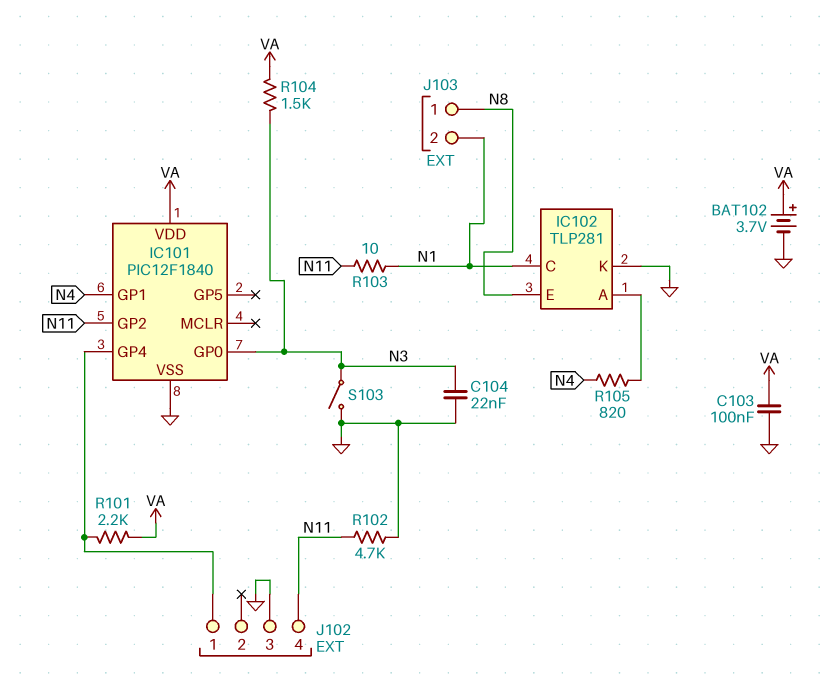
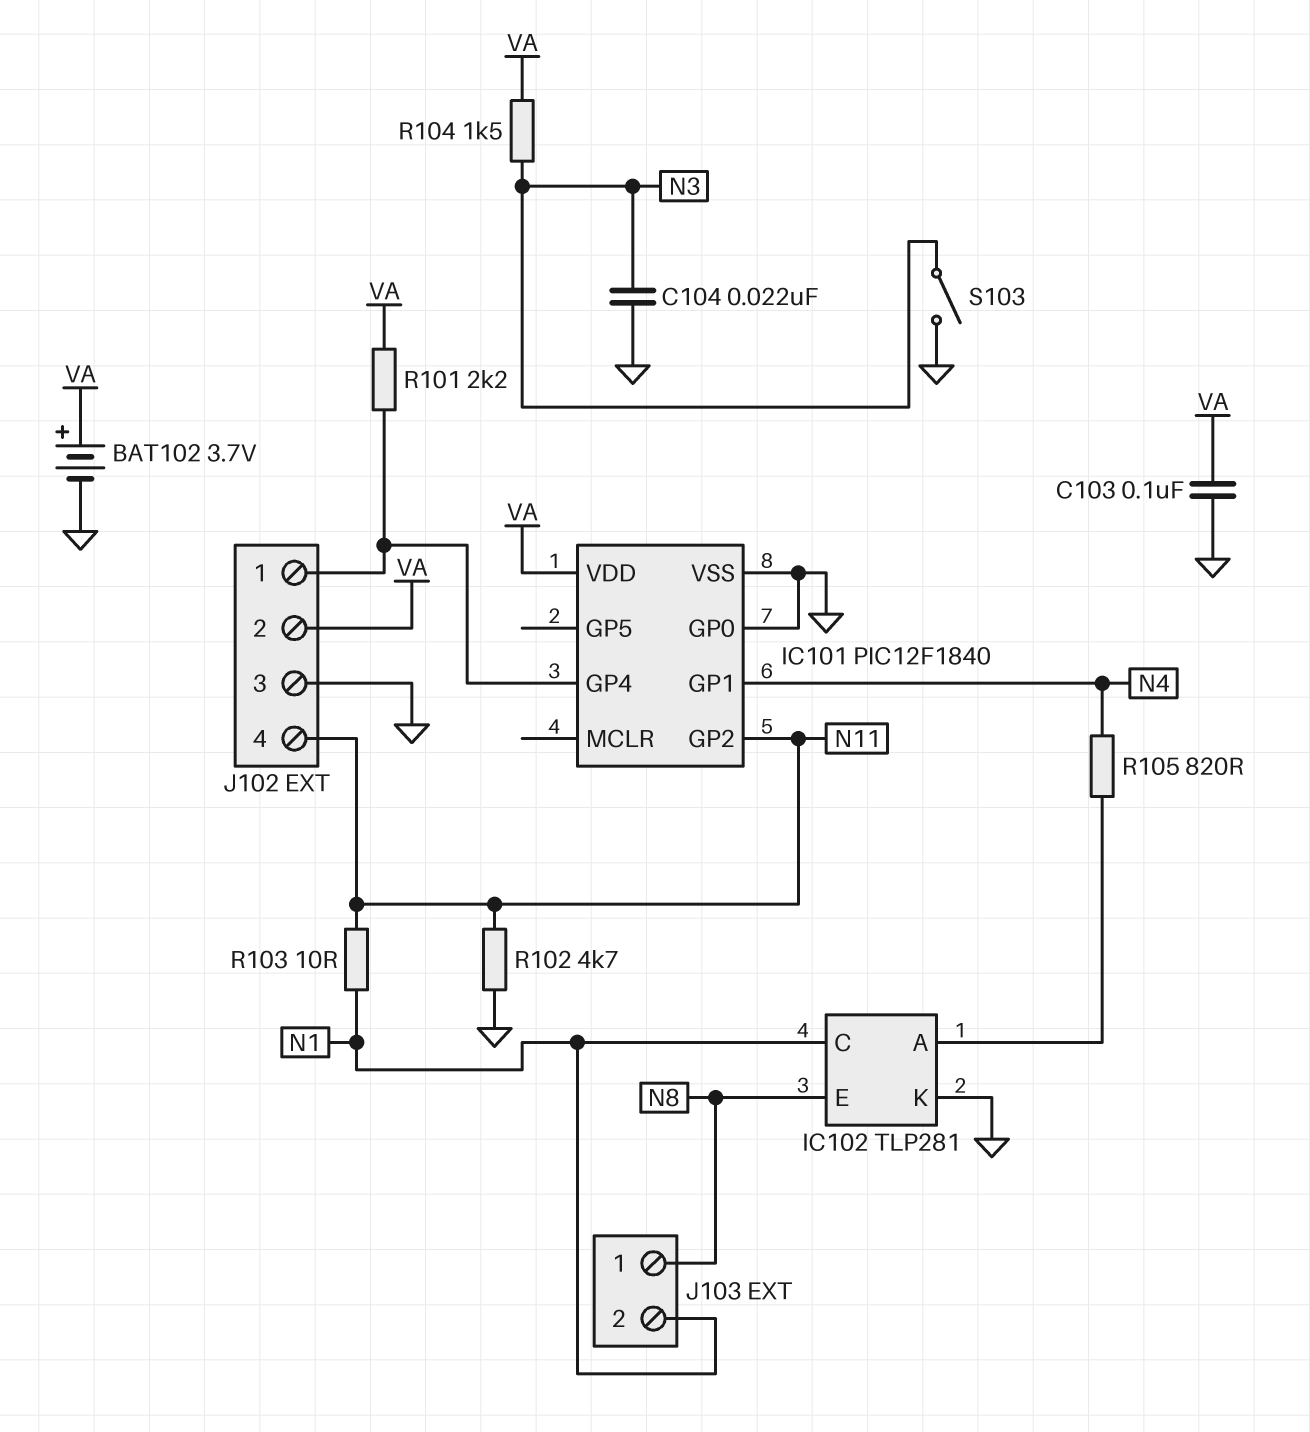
IC101 pin GP0: N3 -> GND
J102 pin 2: none -> VA

